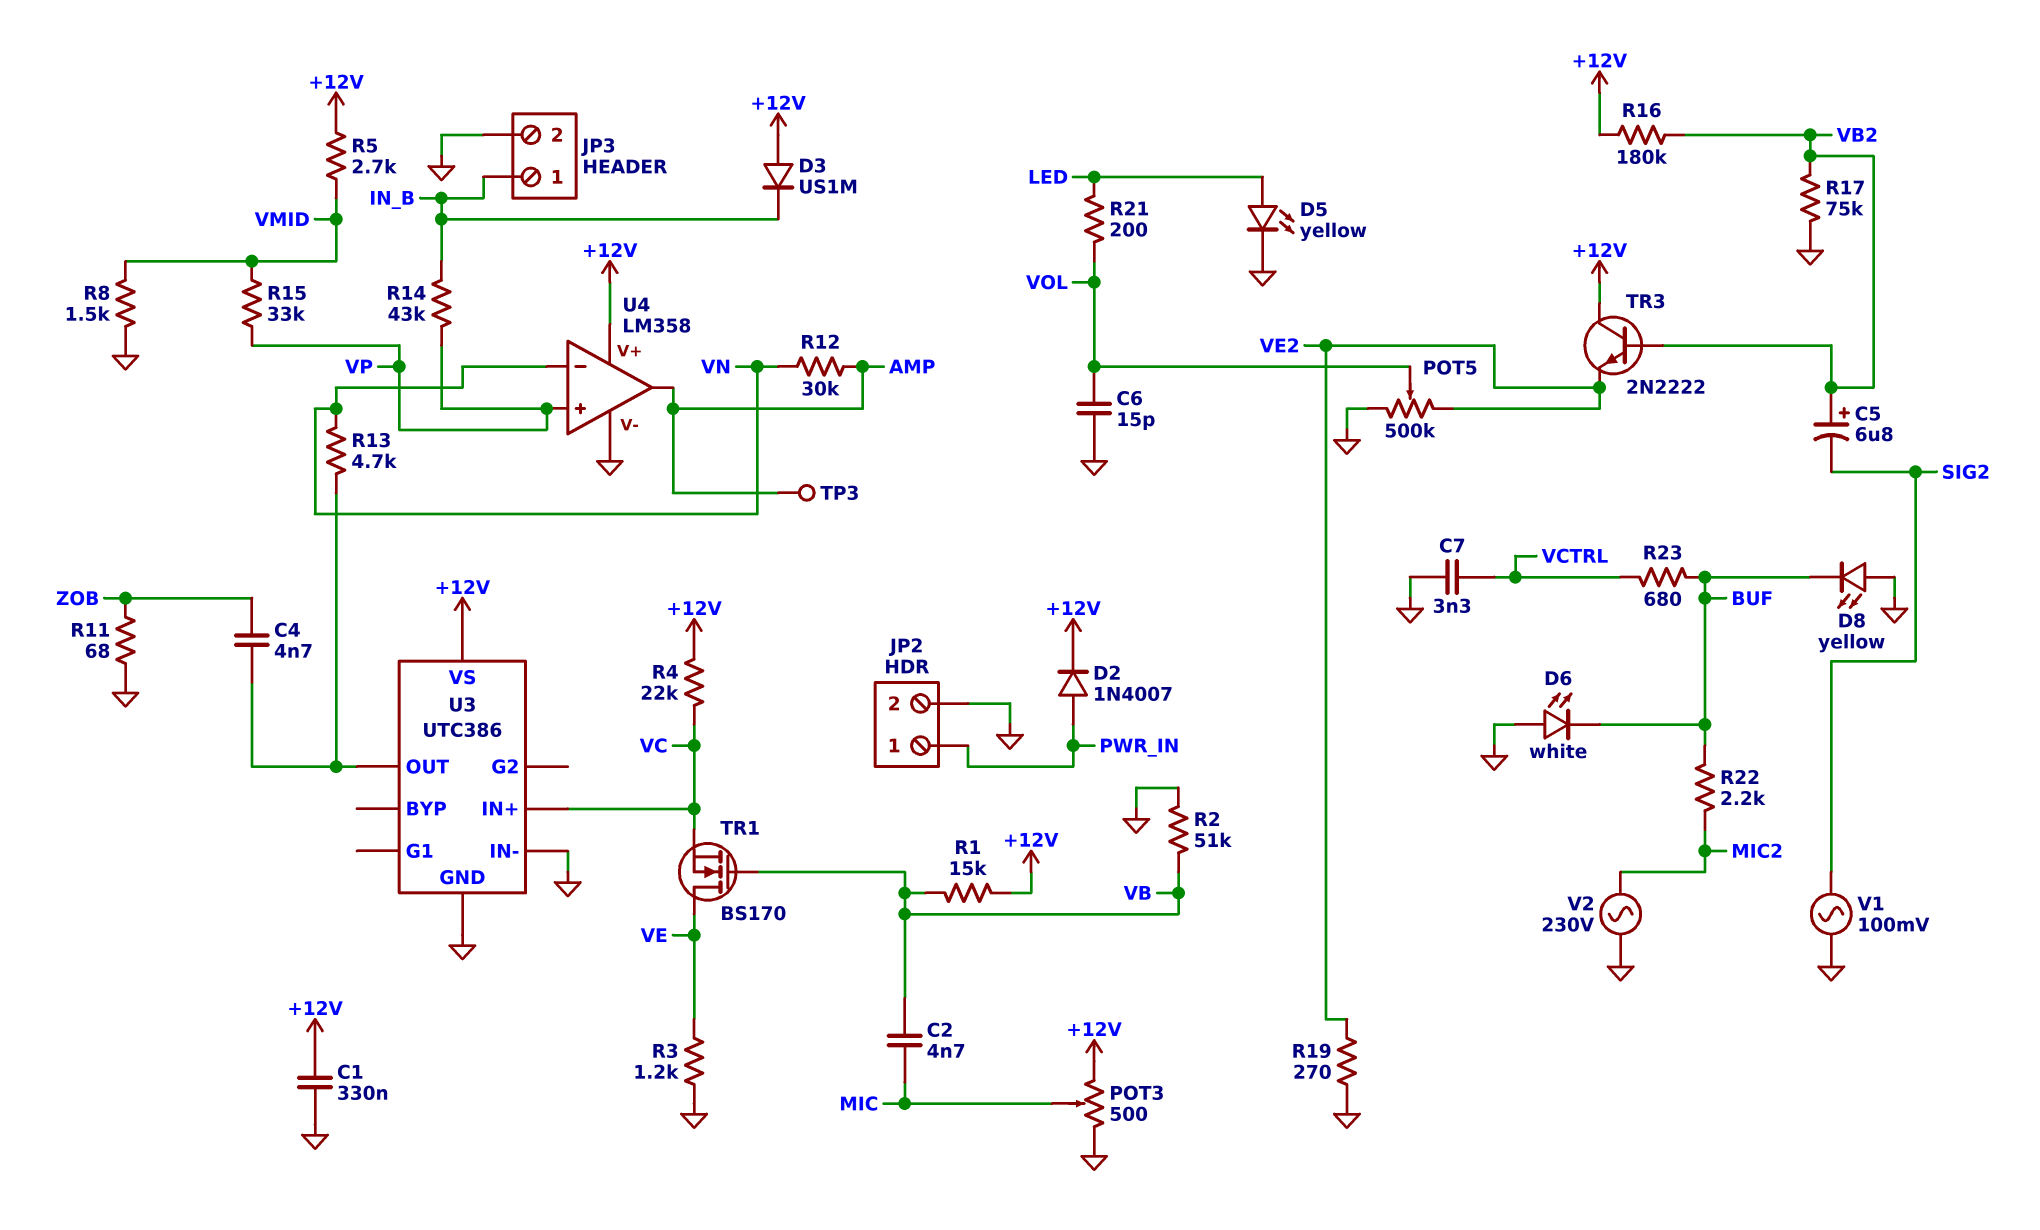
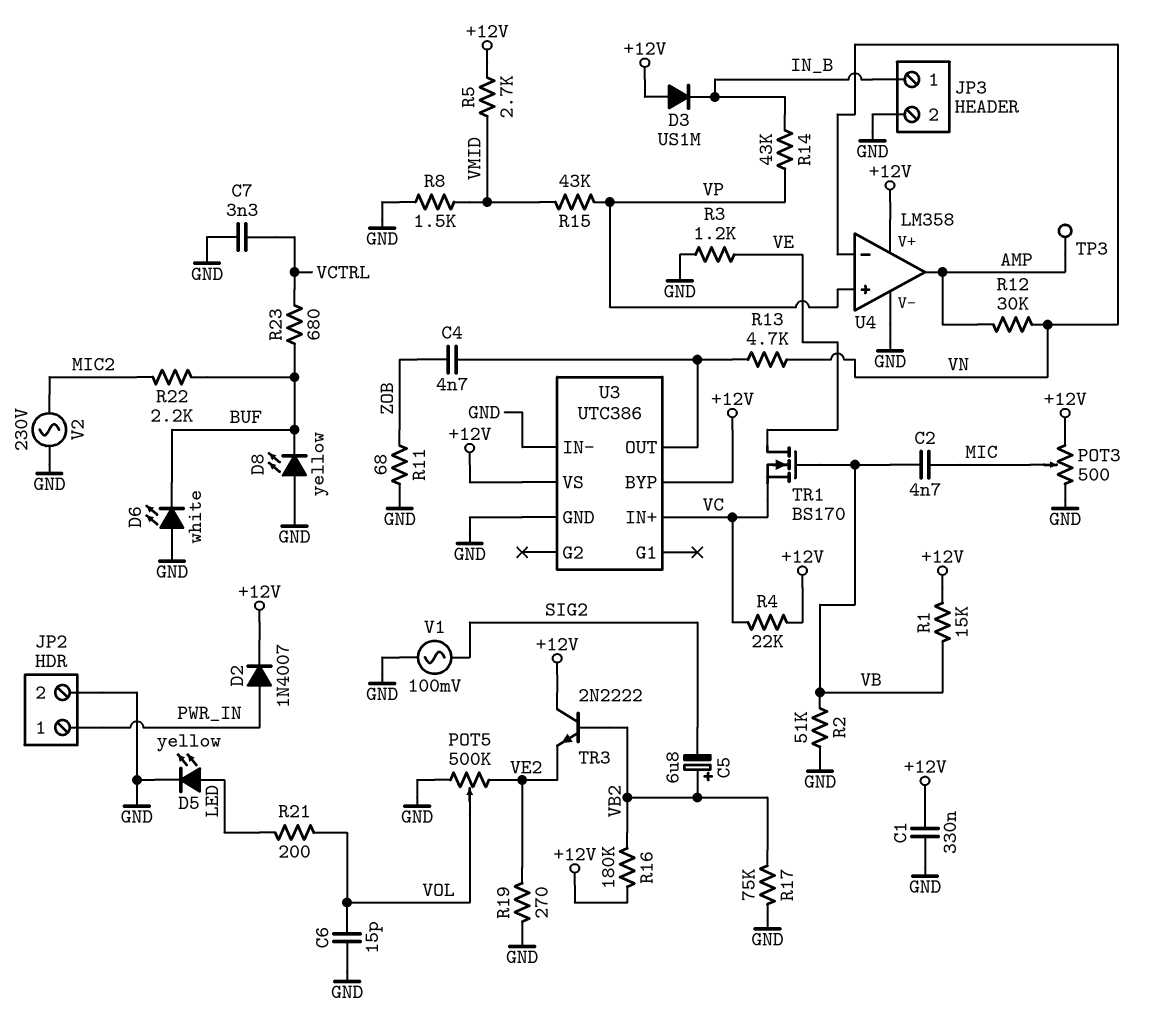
R15: 33k (VMID, VP) -> 43k (VMID, VP)
U3 pin BYP: none -> +12V

